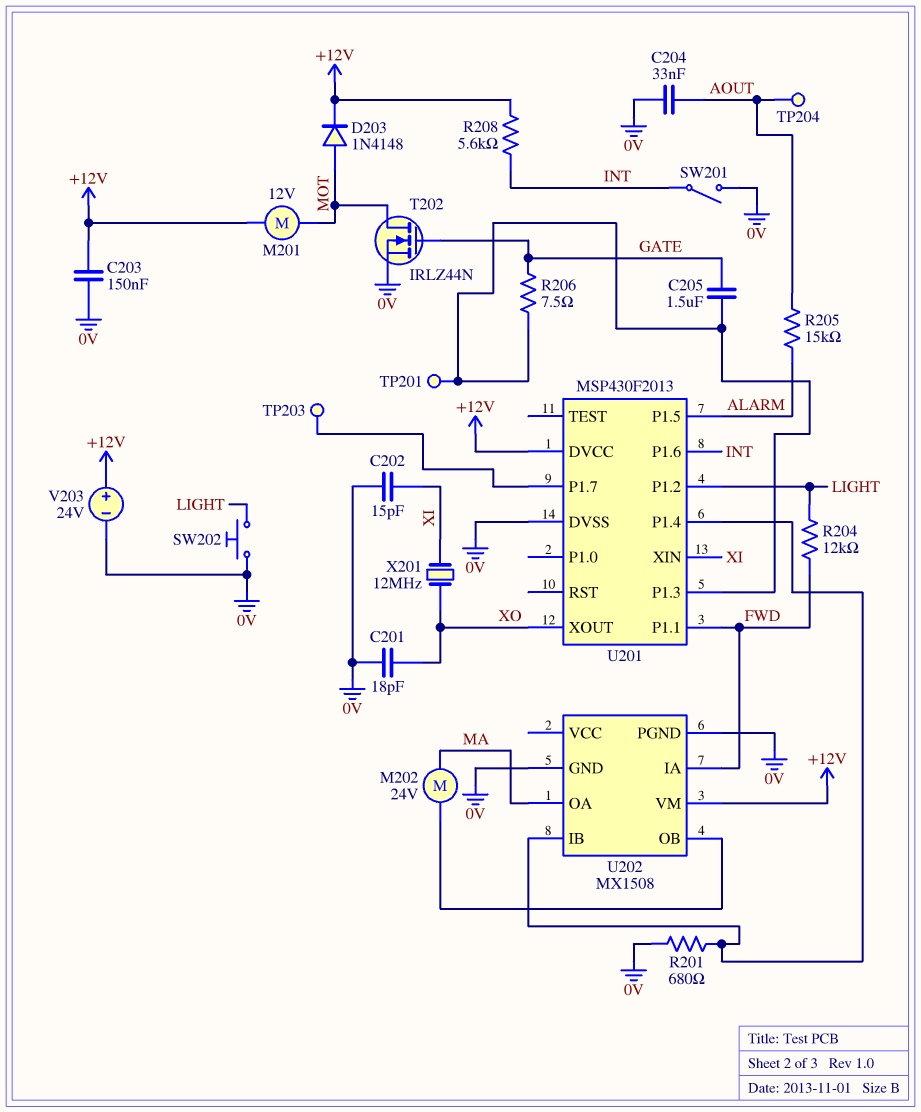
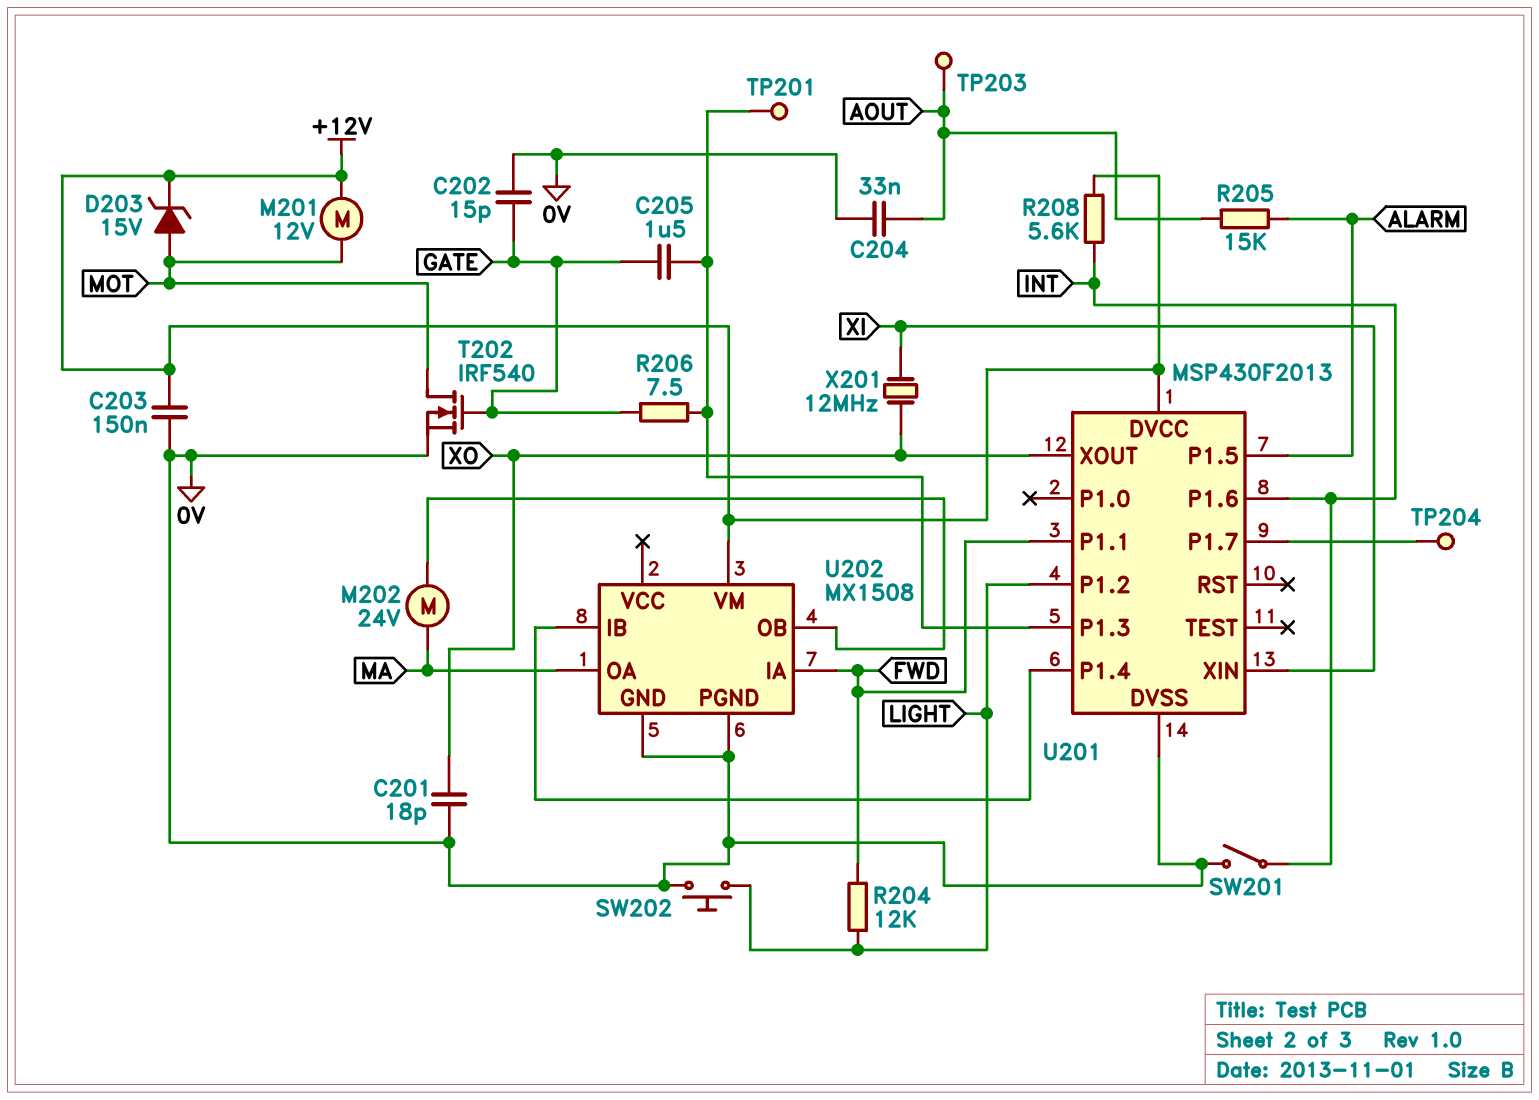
C202: 15pF (0V, XI) -> 15pF (0V, GATE)
D203: diode 1N4148 (A MOT, K +12V) -> zener 15V (A MOT, K +12V)
R201: 680 (0V, U201/P1.4) -> none
T202: NMOS IRLZ44N (G GATE, D MOT, S 0V) -> NMOS IRF540 (G GATE, D MOT, S 0V)
TP203: test point (U201/P1.7) -> test point (AOUT)
TP204: test point (AOUT) -> test point (U201/P1.7)
V203: 24V (plus +12V, minus 0V) -> none

